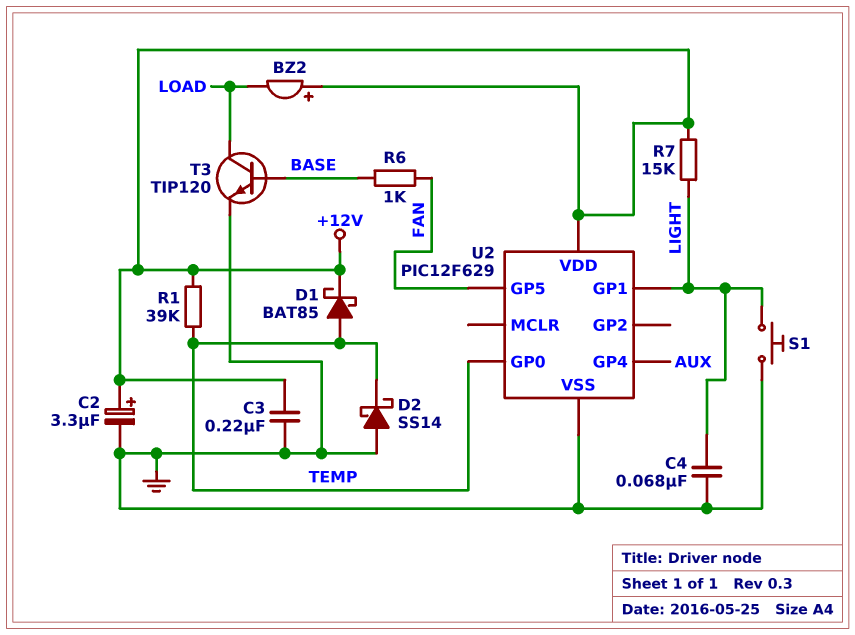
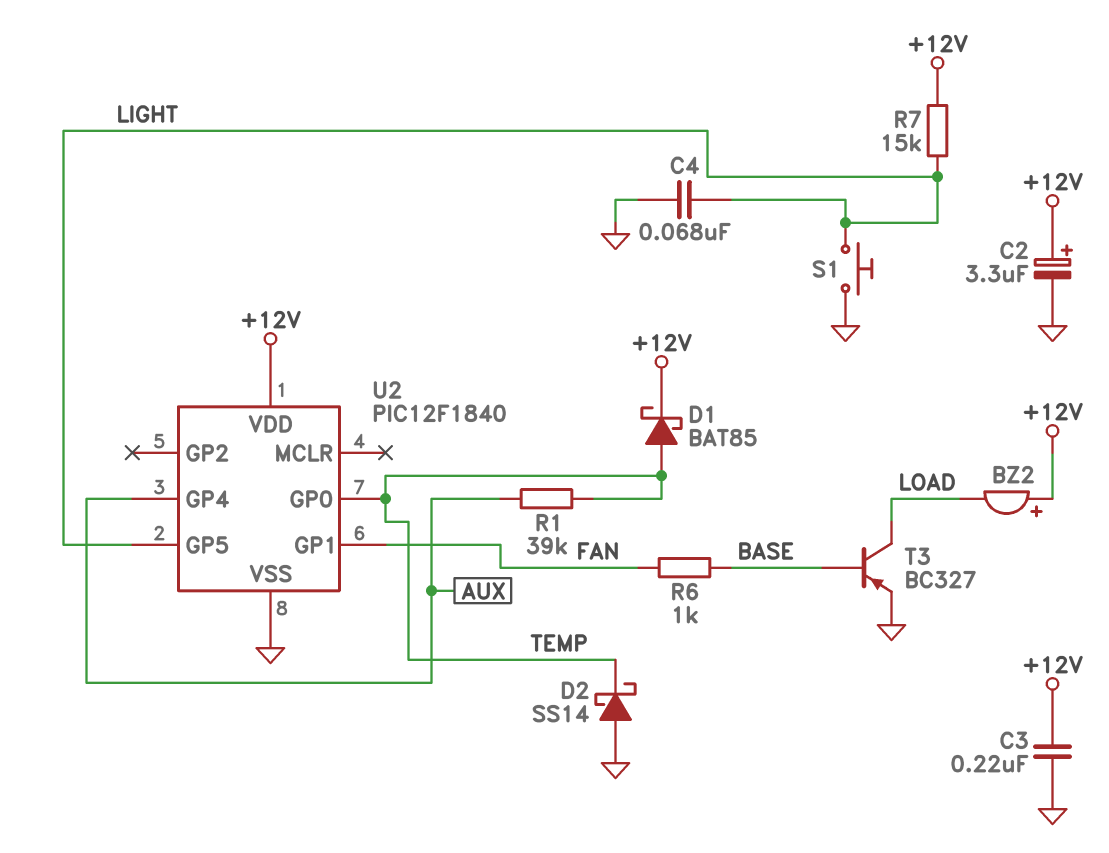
R1: 39k (+12V, TEMP) -> 39k (AUX, TEMP)
T3: NPN TIP120 (B BASE, C LOAD, E GND) -> PNP BC327 (B BASE, C LOAD, E GND)
U2: PIC12F629 -> PIC12F1840
U2 pin GP1: LIGHT -> FAN
U2 pin GP5: FAN -> LIGHT

